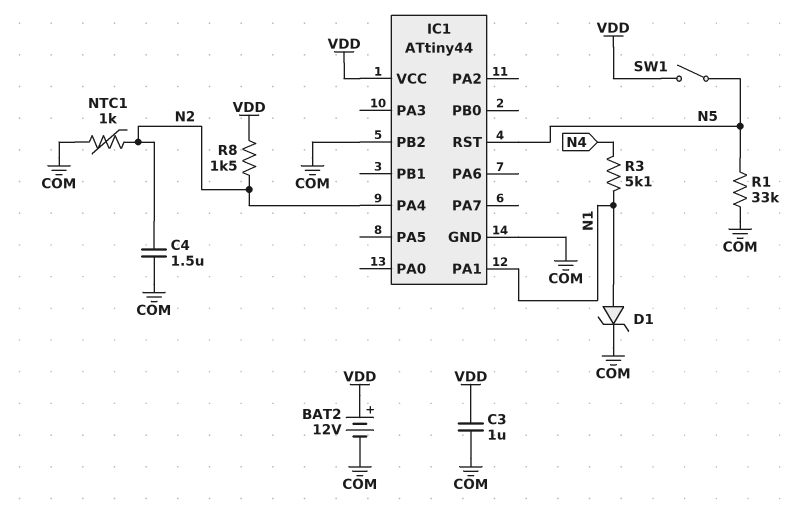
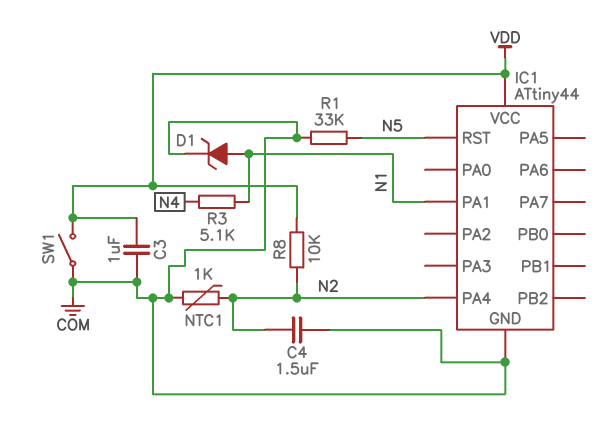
BAT2: 12V (plus VDD, minus COM) -> none
IC1 pin PB2: COM -> none
R8: 1.5k (N2, VDD) -> 10k (N2, VDD)
SW1: switch (N5, VDD) -> switch (COM, VDD)

